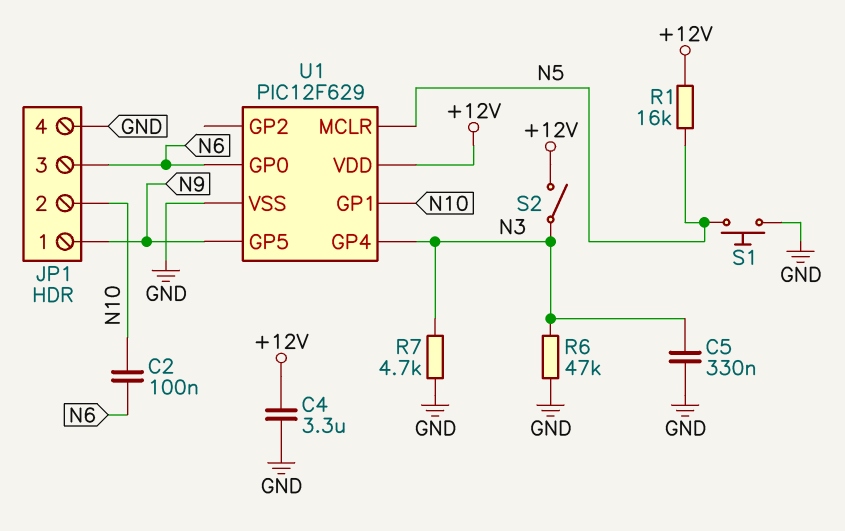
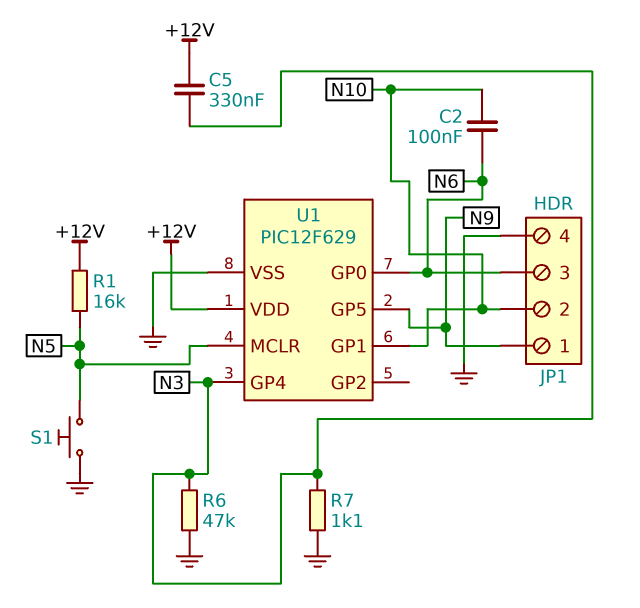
C4: 3.3uF (+12V, GND) -> none
C5: 330nF (GND, N3) -> 330nF (+12V, N3)
R7: 4.7k (GND, N3) -> 1.1k (GND, N3)
S2: switch (+12V, N3) -> none

